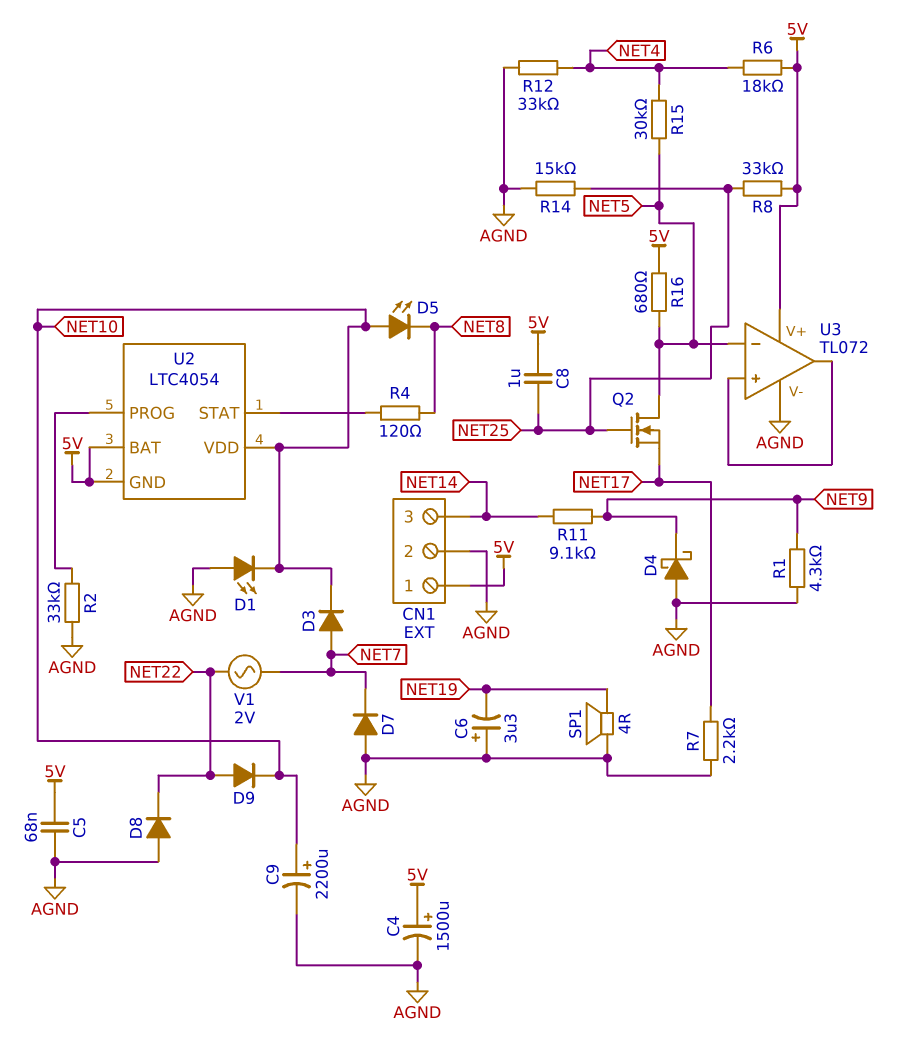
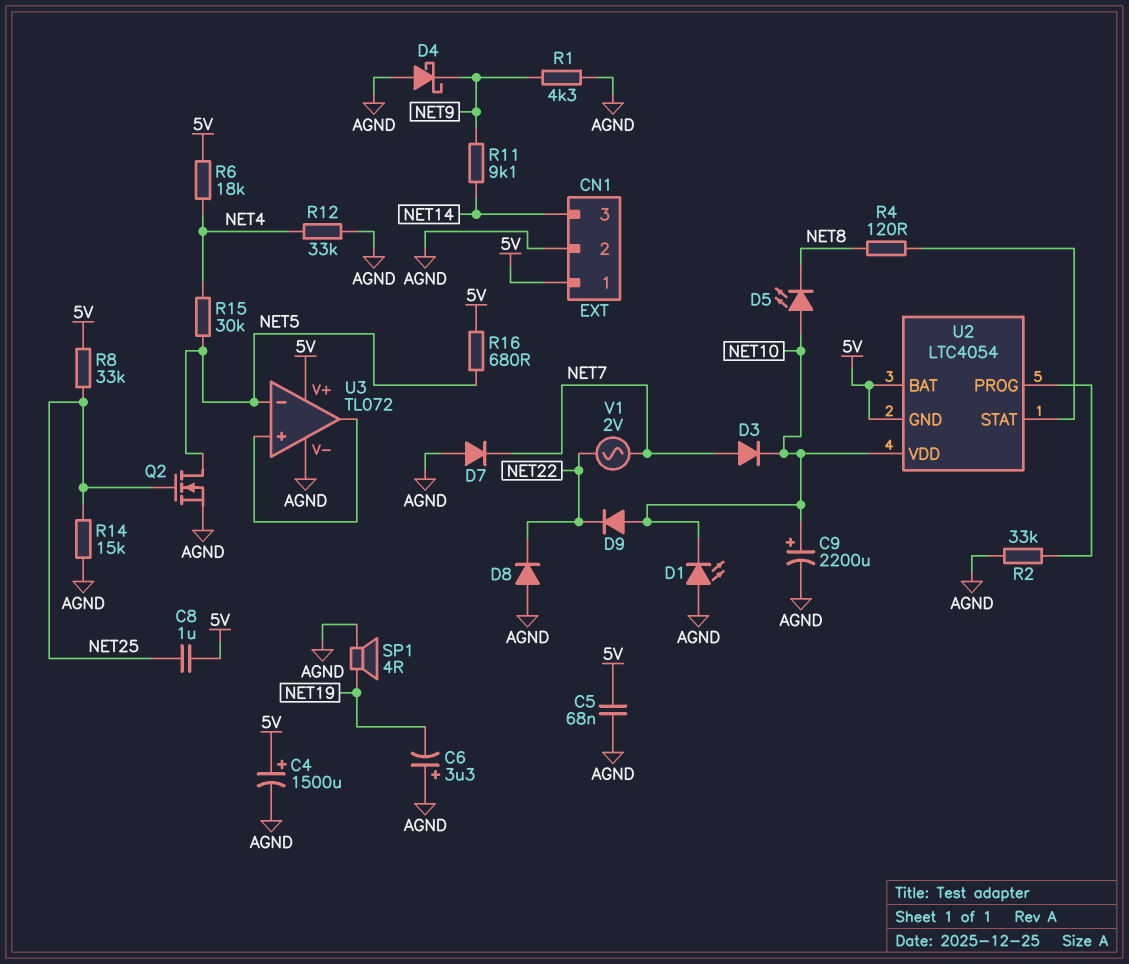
D9: diode (A NET22, K NET10) -> diode (A NET10, K NET22)
Q2: NMOS (G NET25, D NET5, S NET17) -> NMOS (G NET25, D NET5, S AGND)
R7: 2.2k (AGND, NET17) -> none

